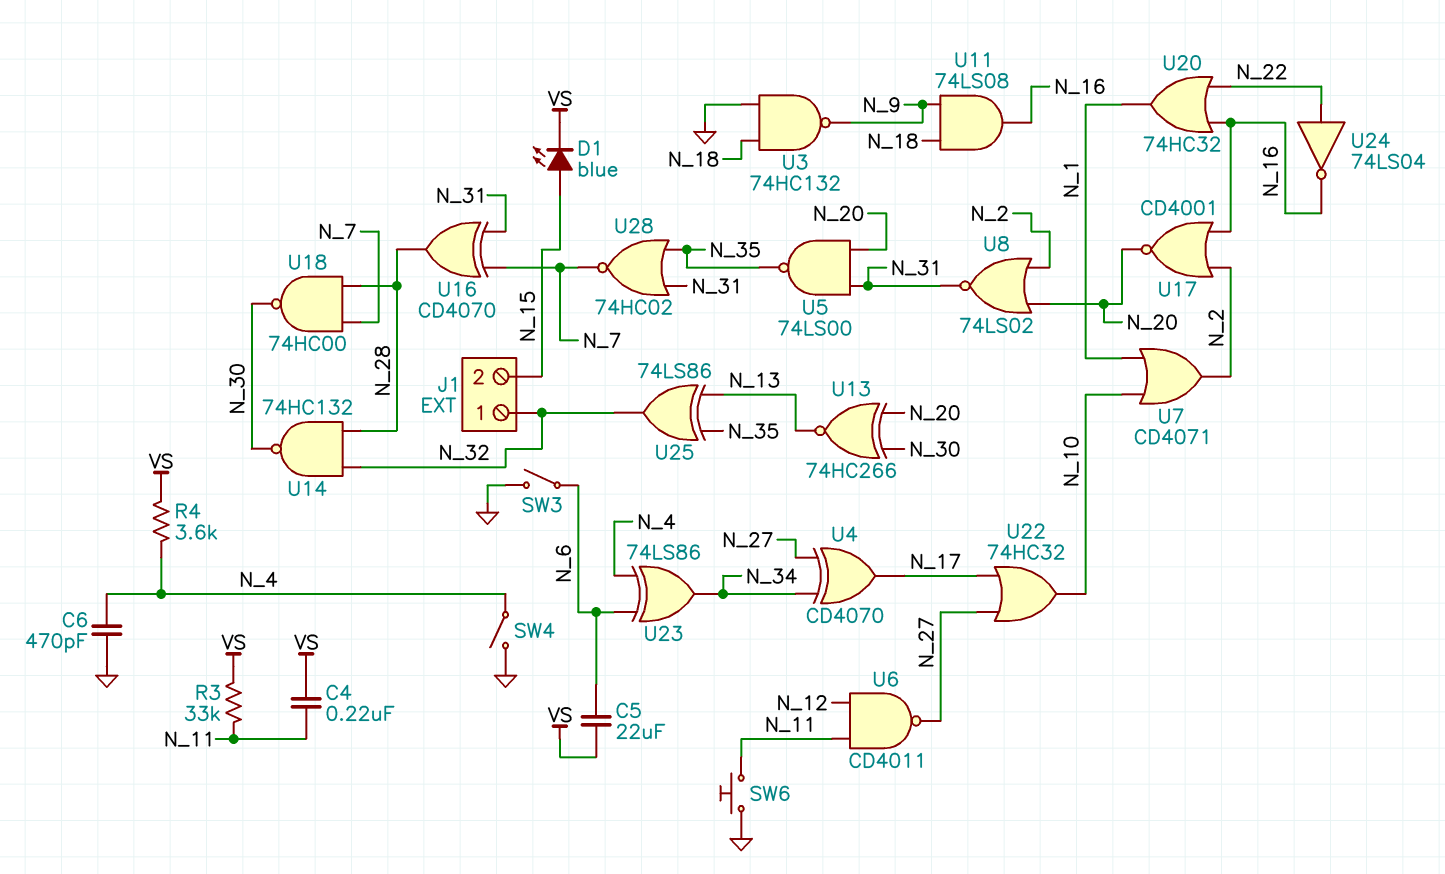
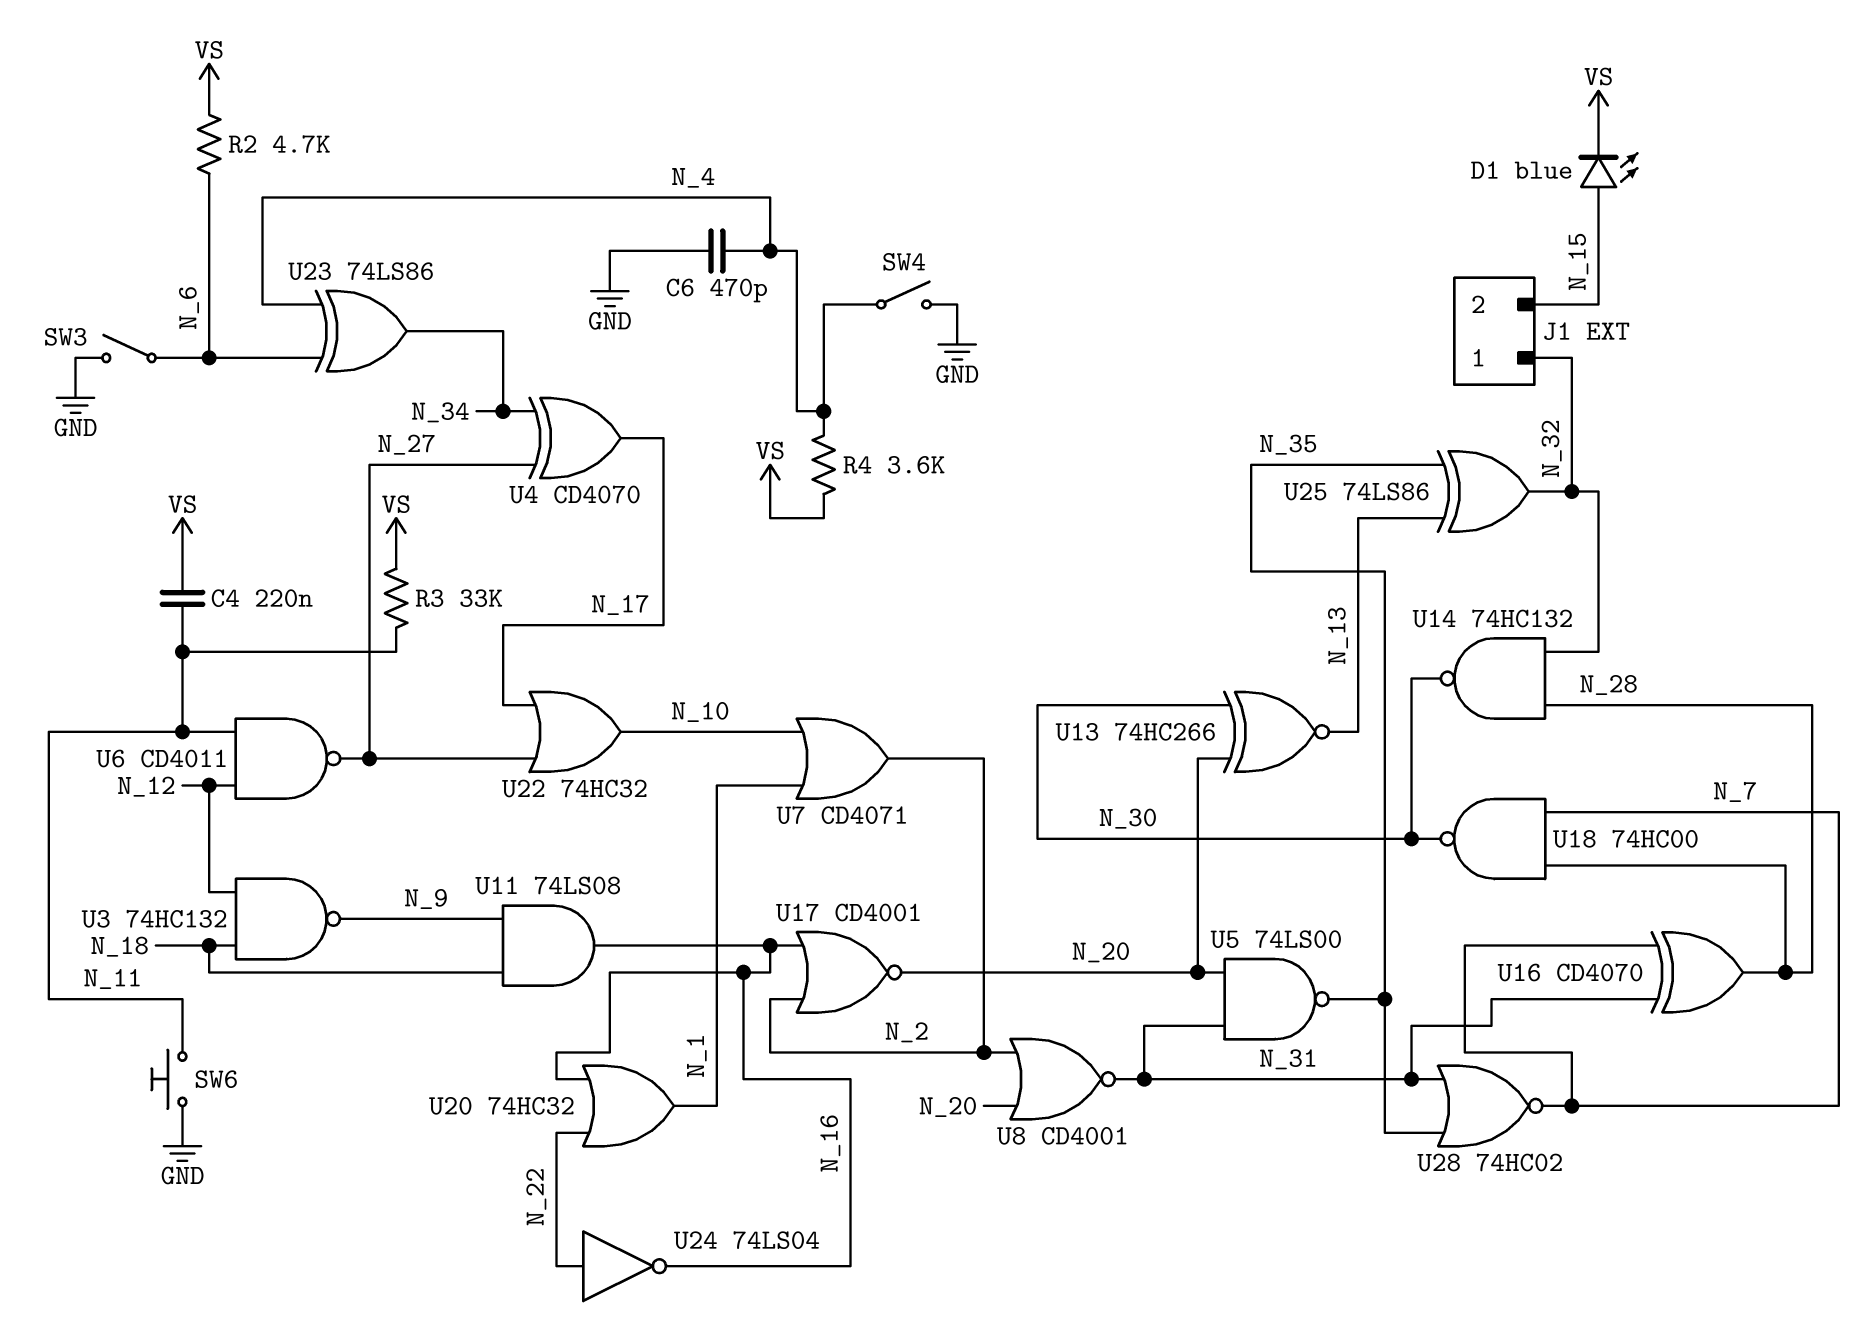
C5: 22uF (N_6, VS) -> none
R2: none -> 4.7k (N_6, VS)
U3: NAND 74HC132 (in GND, in N_18, out N_9) -> NAND 74HC132 (in N_12, in N_18, out N_9)
U8: NOR 74LS02 (in N_2, in N_20, out N_31) -> NOR CD4001 (in N_2, in N_20, out N_31)

